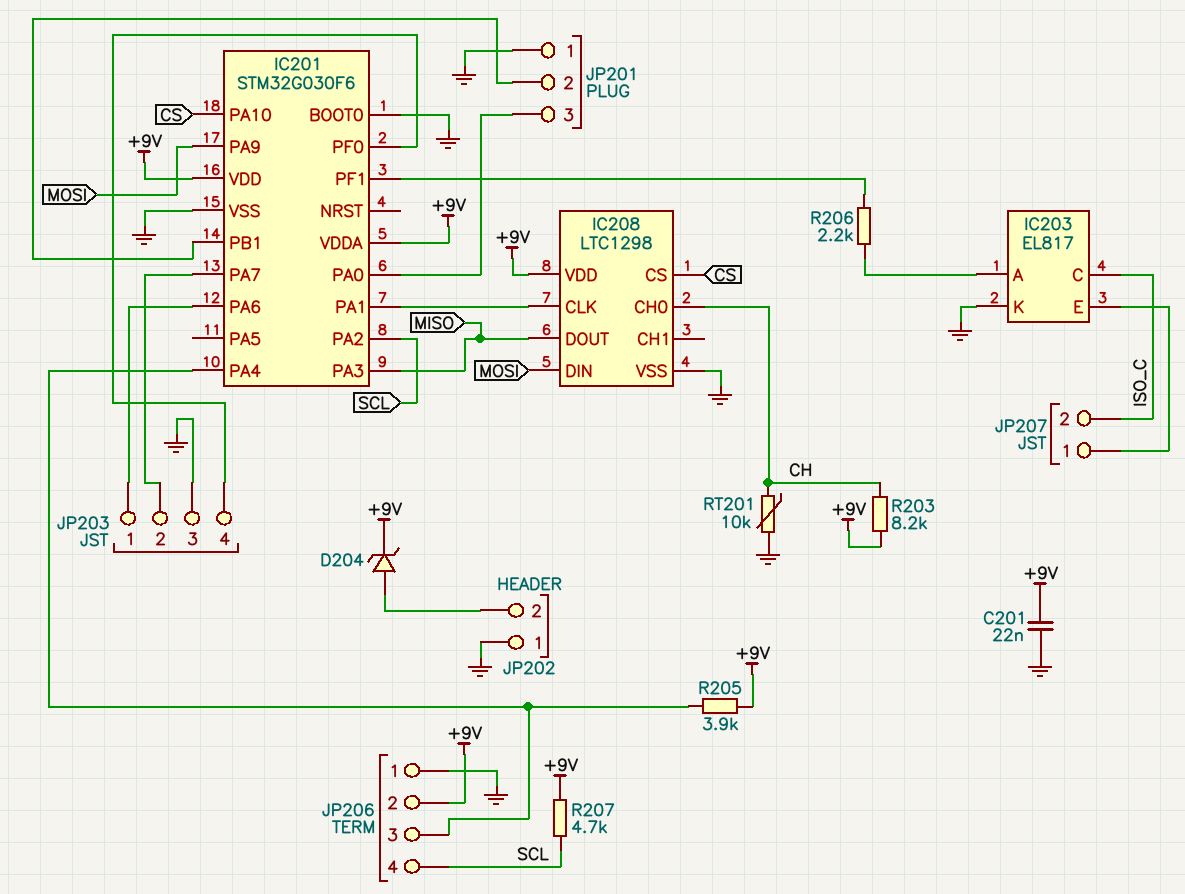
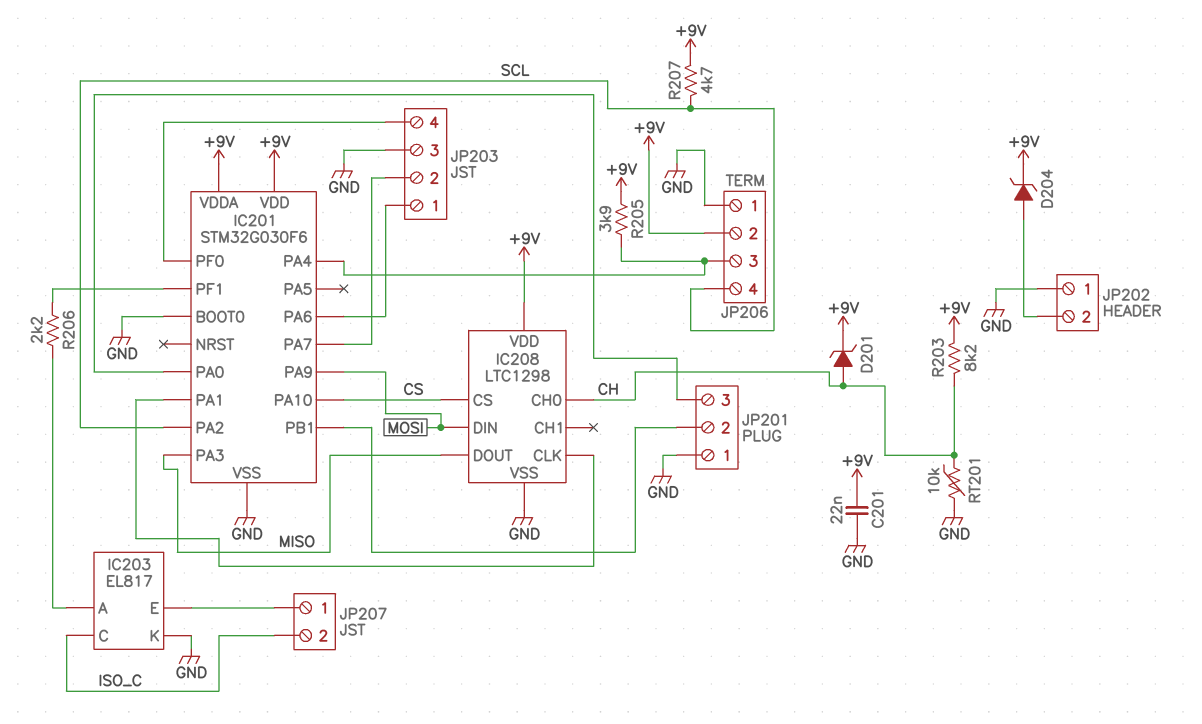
D201: none -> zener (A CH, K +9V)

